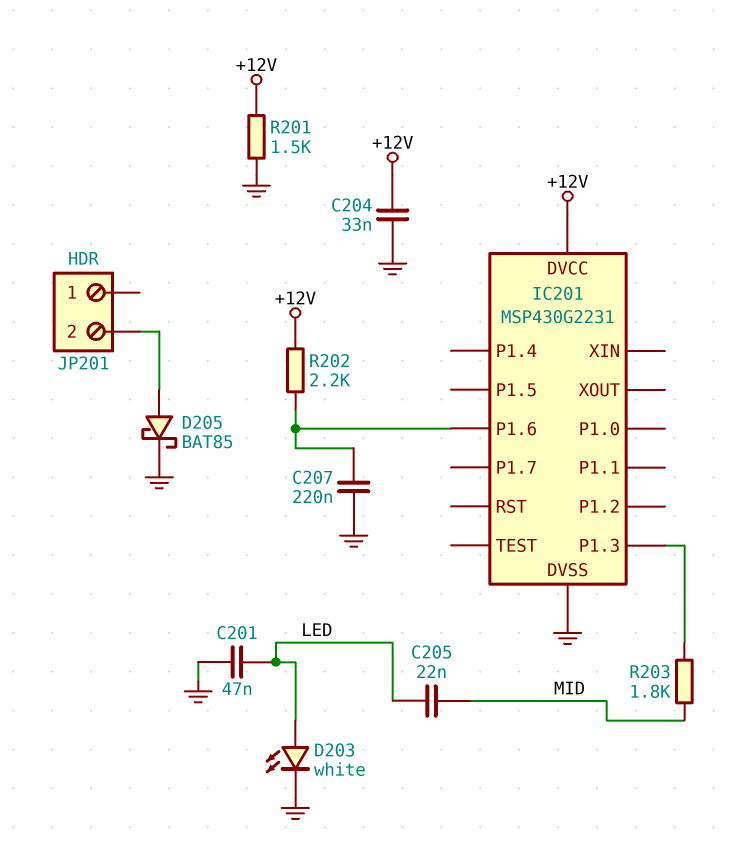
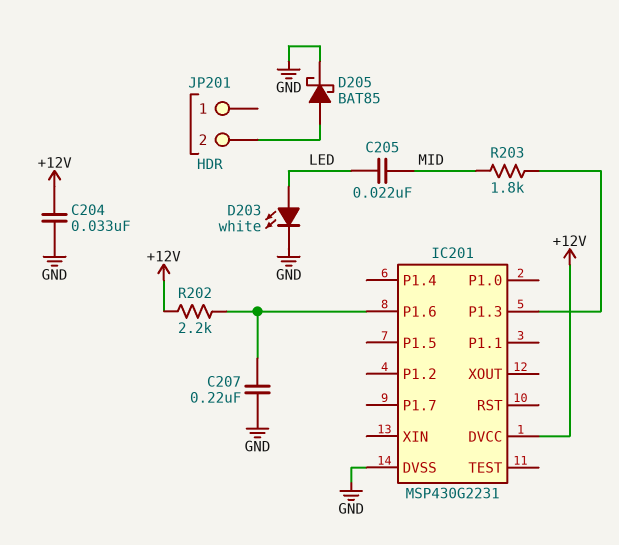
C201: 47nF (GND, LED) -> none
R201: 1.5k (+12V, GND) -> none

